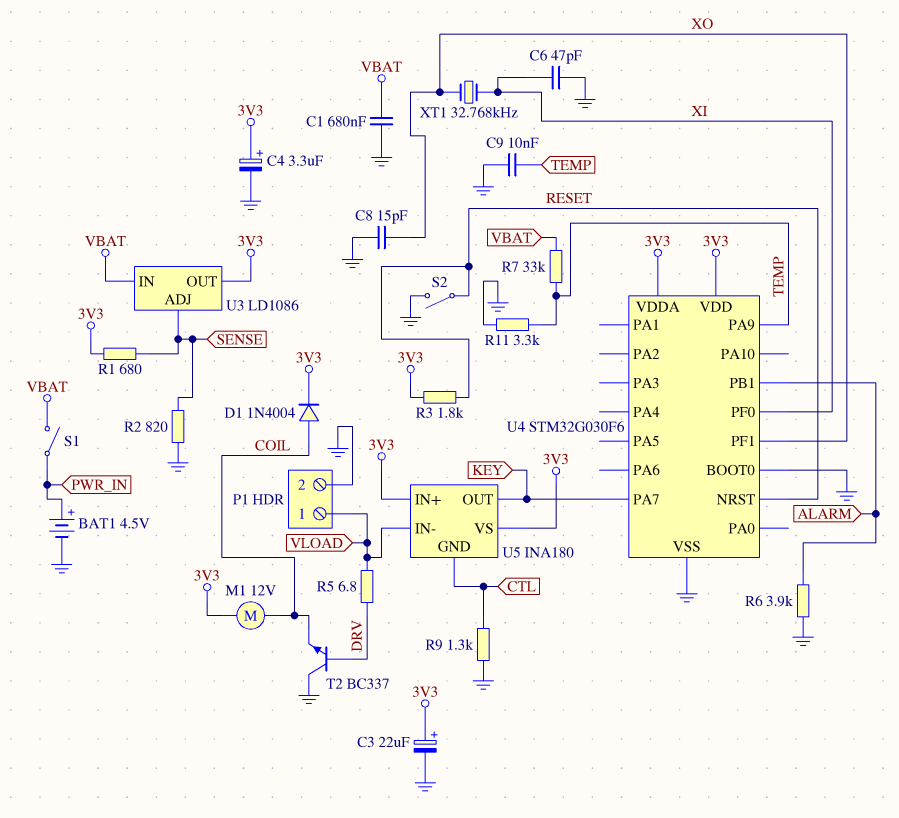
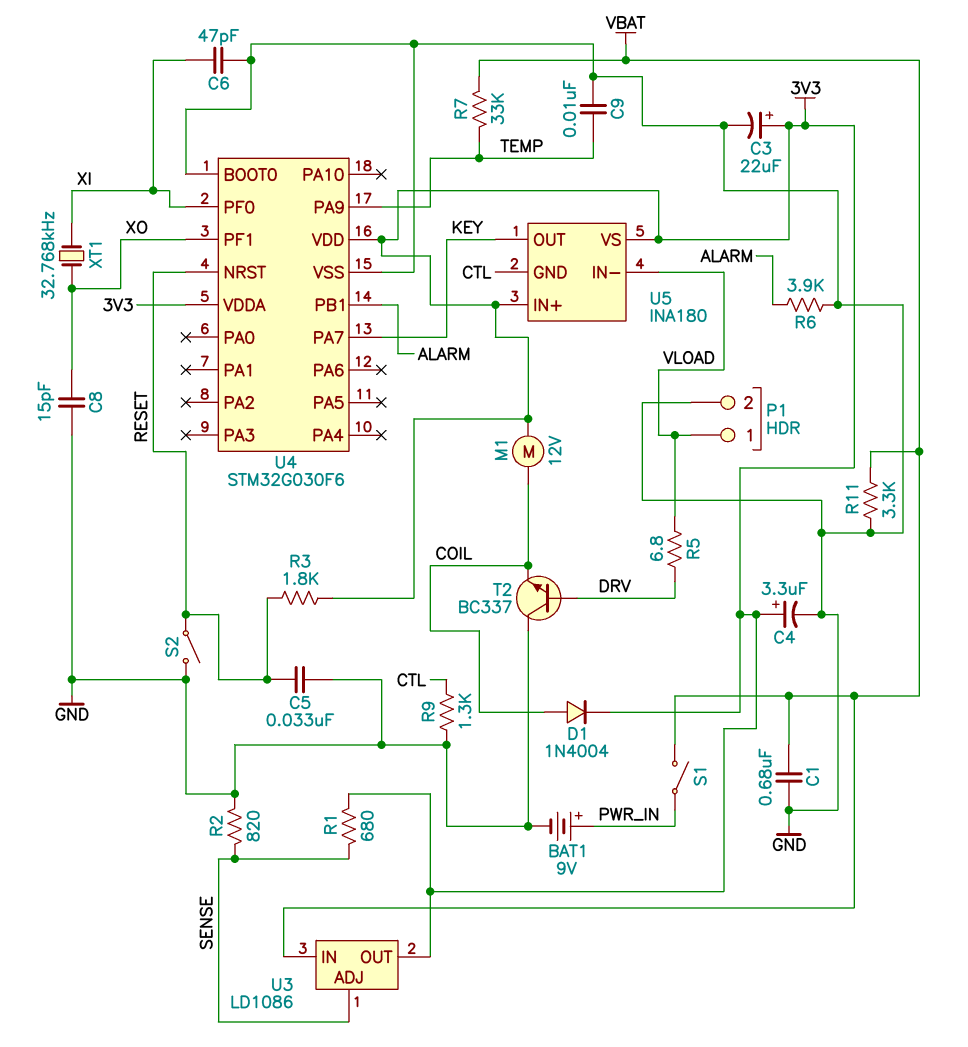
BAT1: 4.5V (plus PWR_IN, minus GND) -> 9V (plus PWR_IN, minus GND)
C5: none -> 33nF (GND, RESET)
R11: 3.3k (GND, TEMP) -> 3.3k (GND, VBAT)

